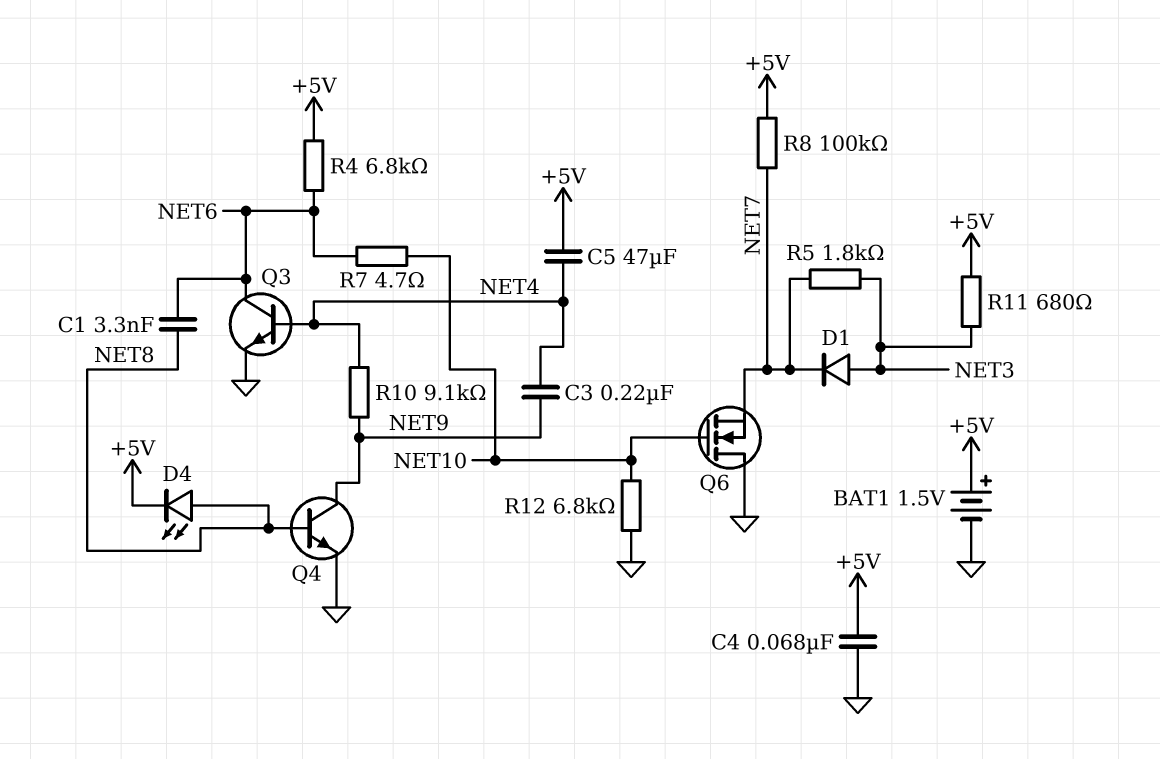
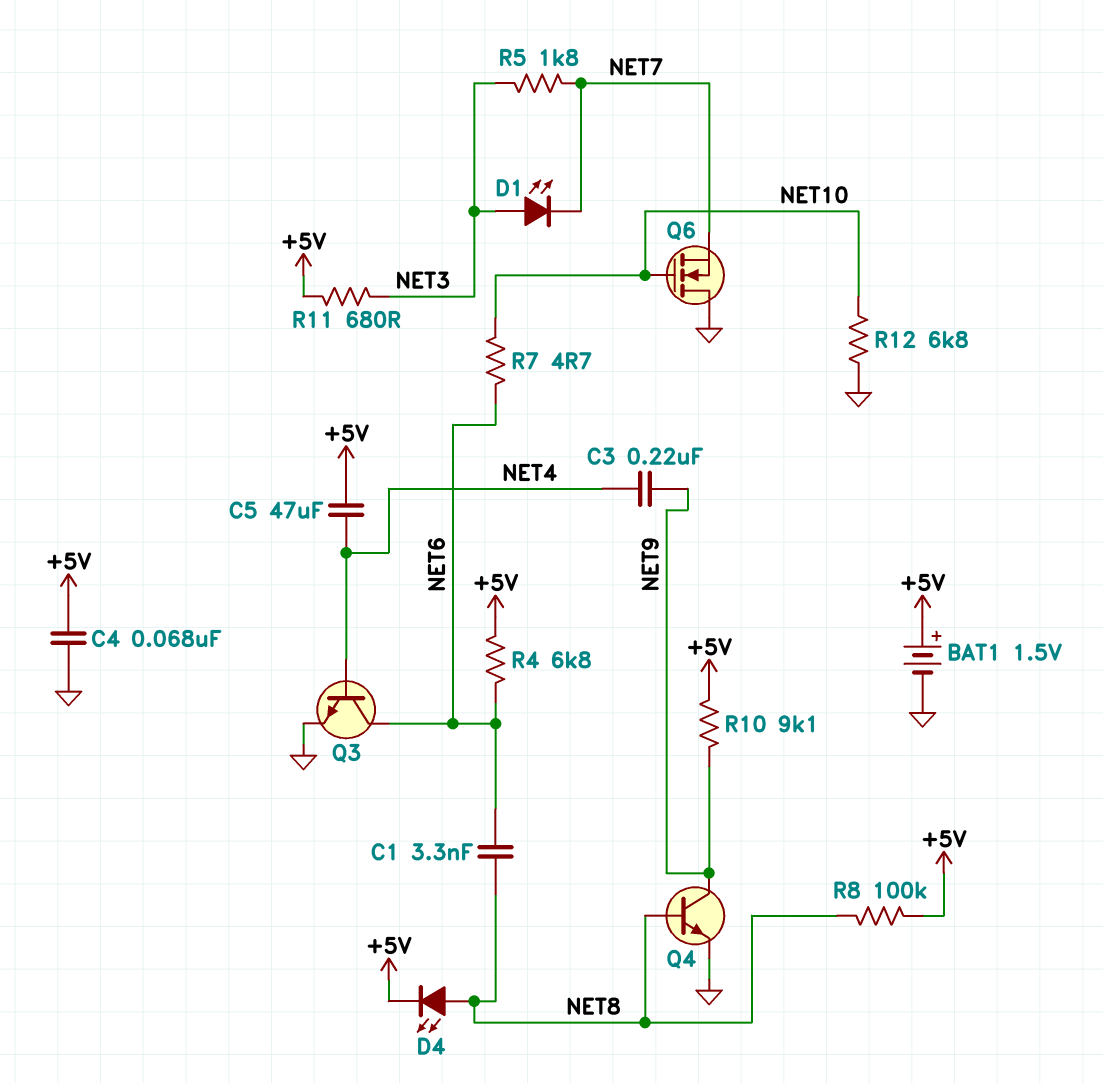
D1: diode (A NET3, K NET7) -> LED (A NET3, K NET7)
R8: 100k (+5V, NET7) -> 100k (+5V, NET8)
R10: 9.1k (NET4, NET9) -> 9.1k (+5V, NET9)

